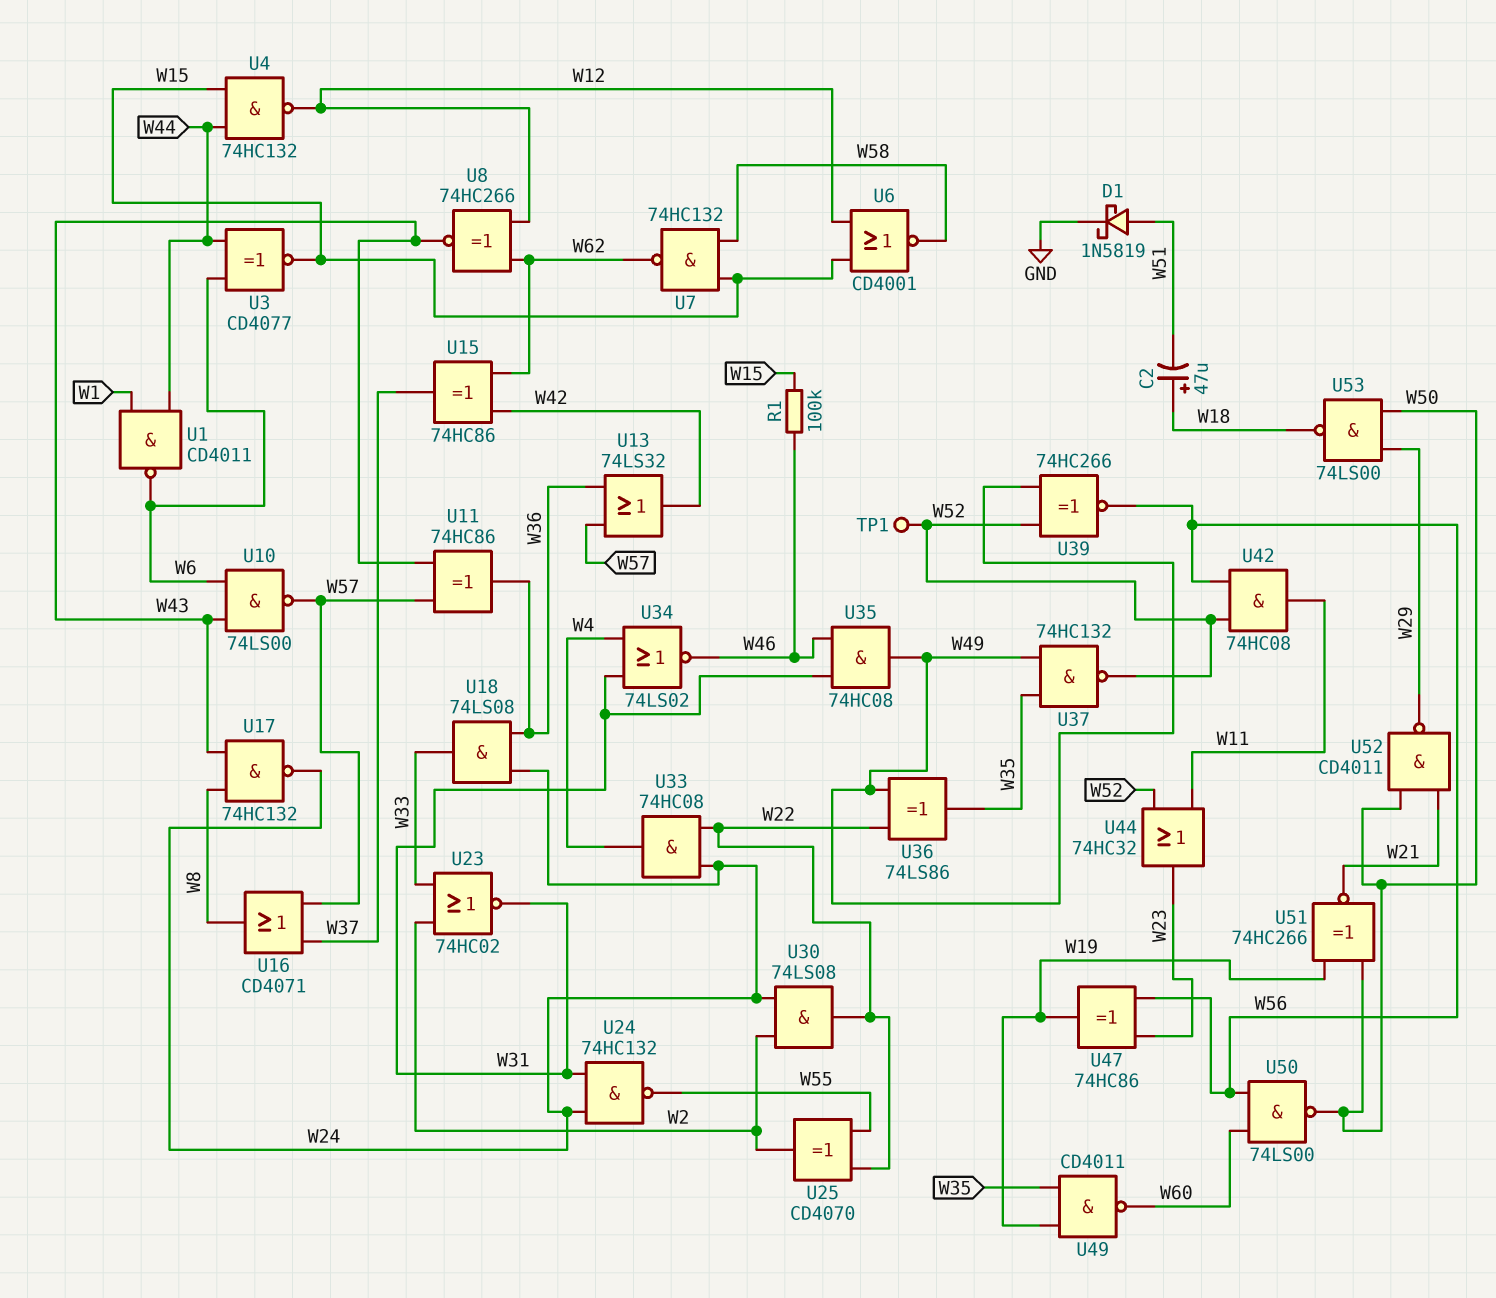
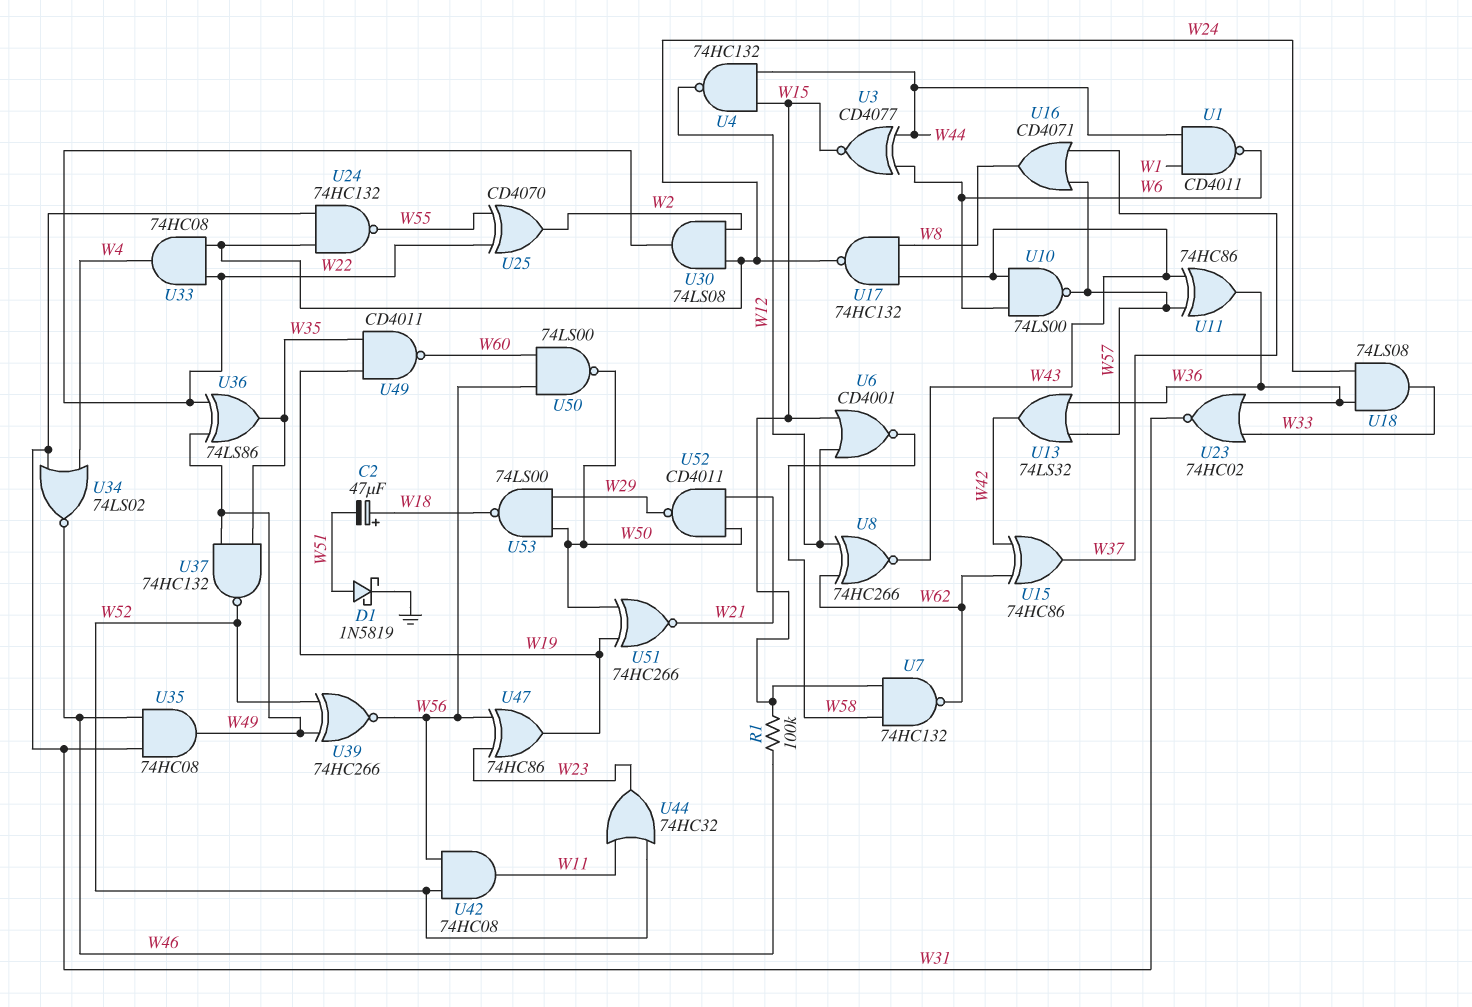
TP1: test point (W52) -> none
U23: NOR 74HC02 (in W2, in W33, out W31) -> NOR 74HC02 (in W33, in W36, out W31)

